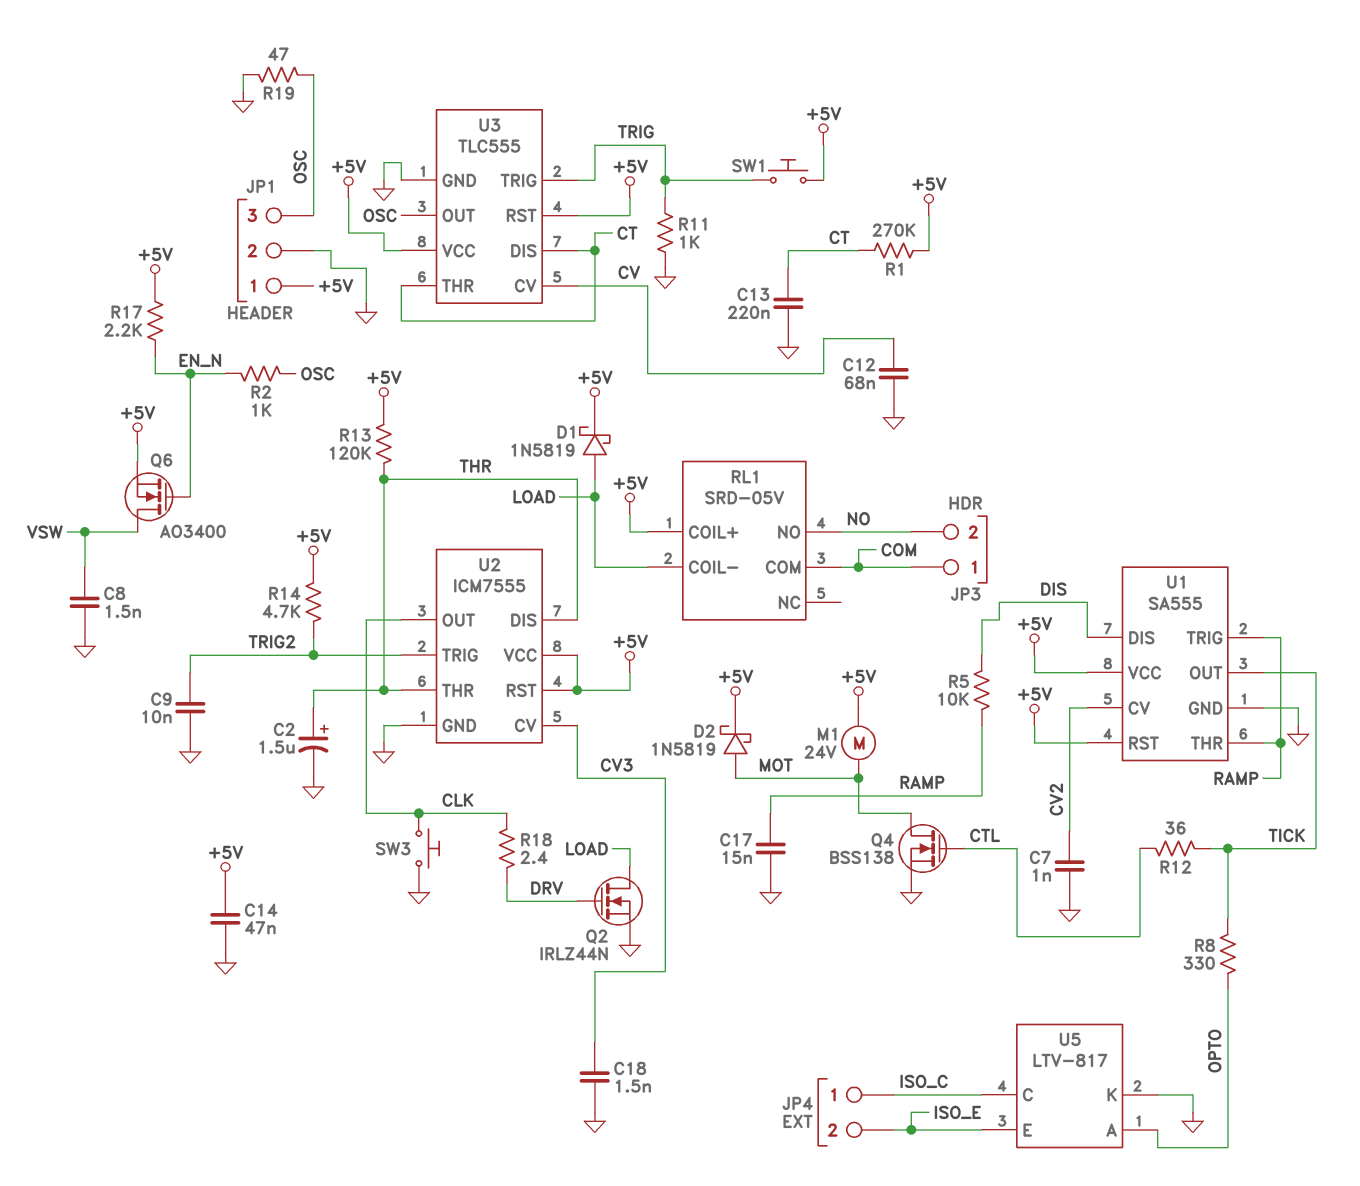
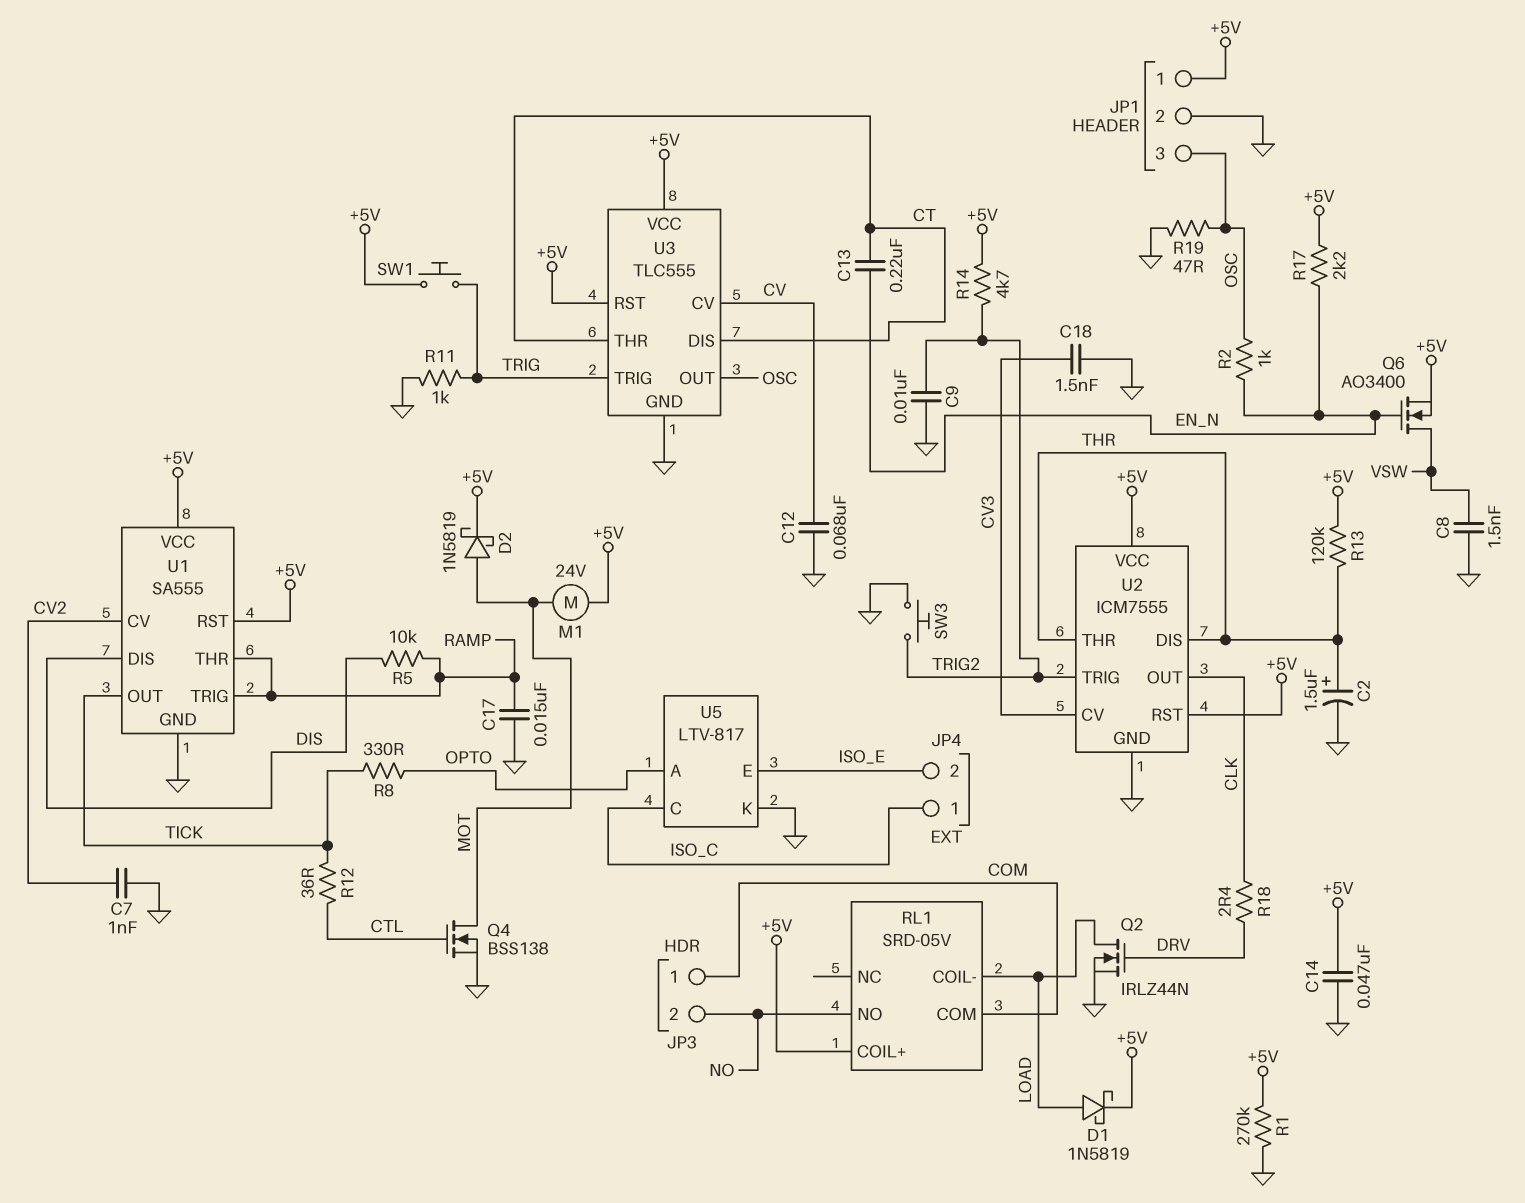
C13: 220nF (CT, GND) -> 220nF (CT, EN_N)
R1: 270k (+5V, CT) -> 270k (+5V, GND)
SW3: button (CLK, GND) -> button (GND, TRIG2)

